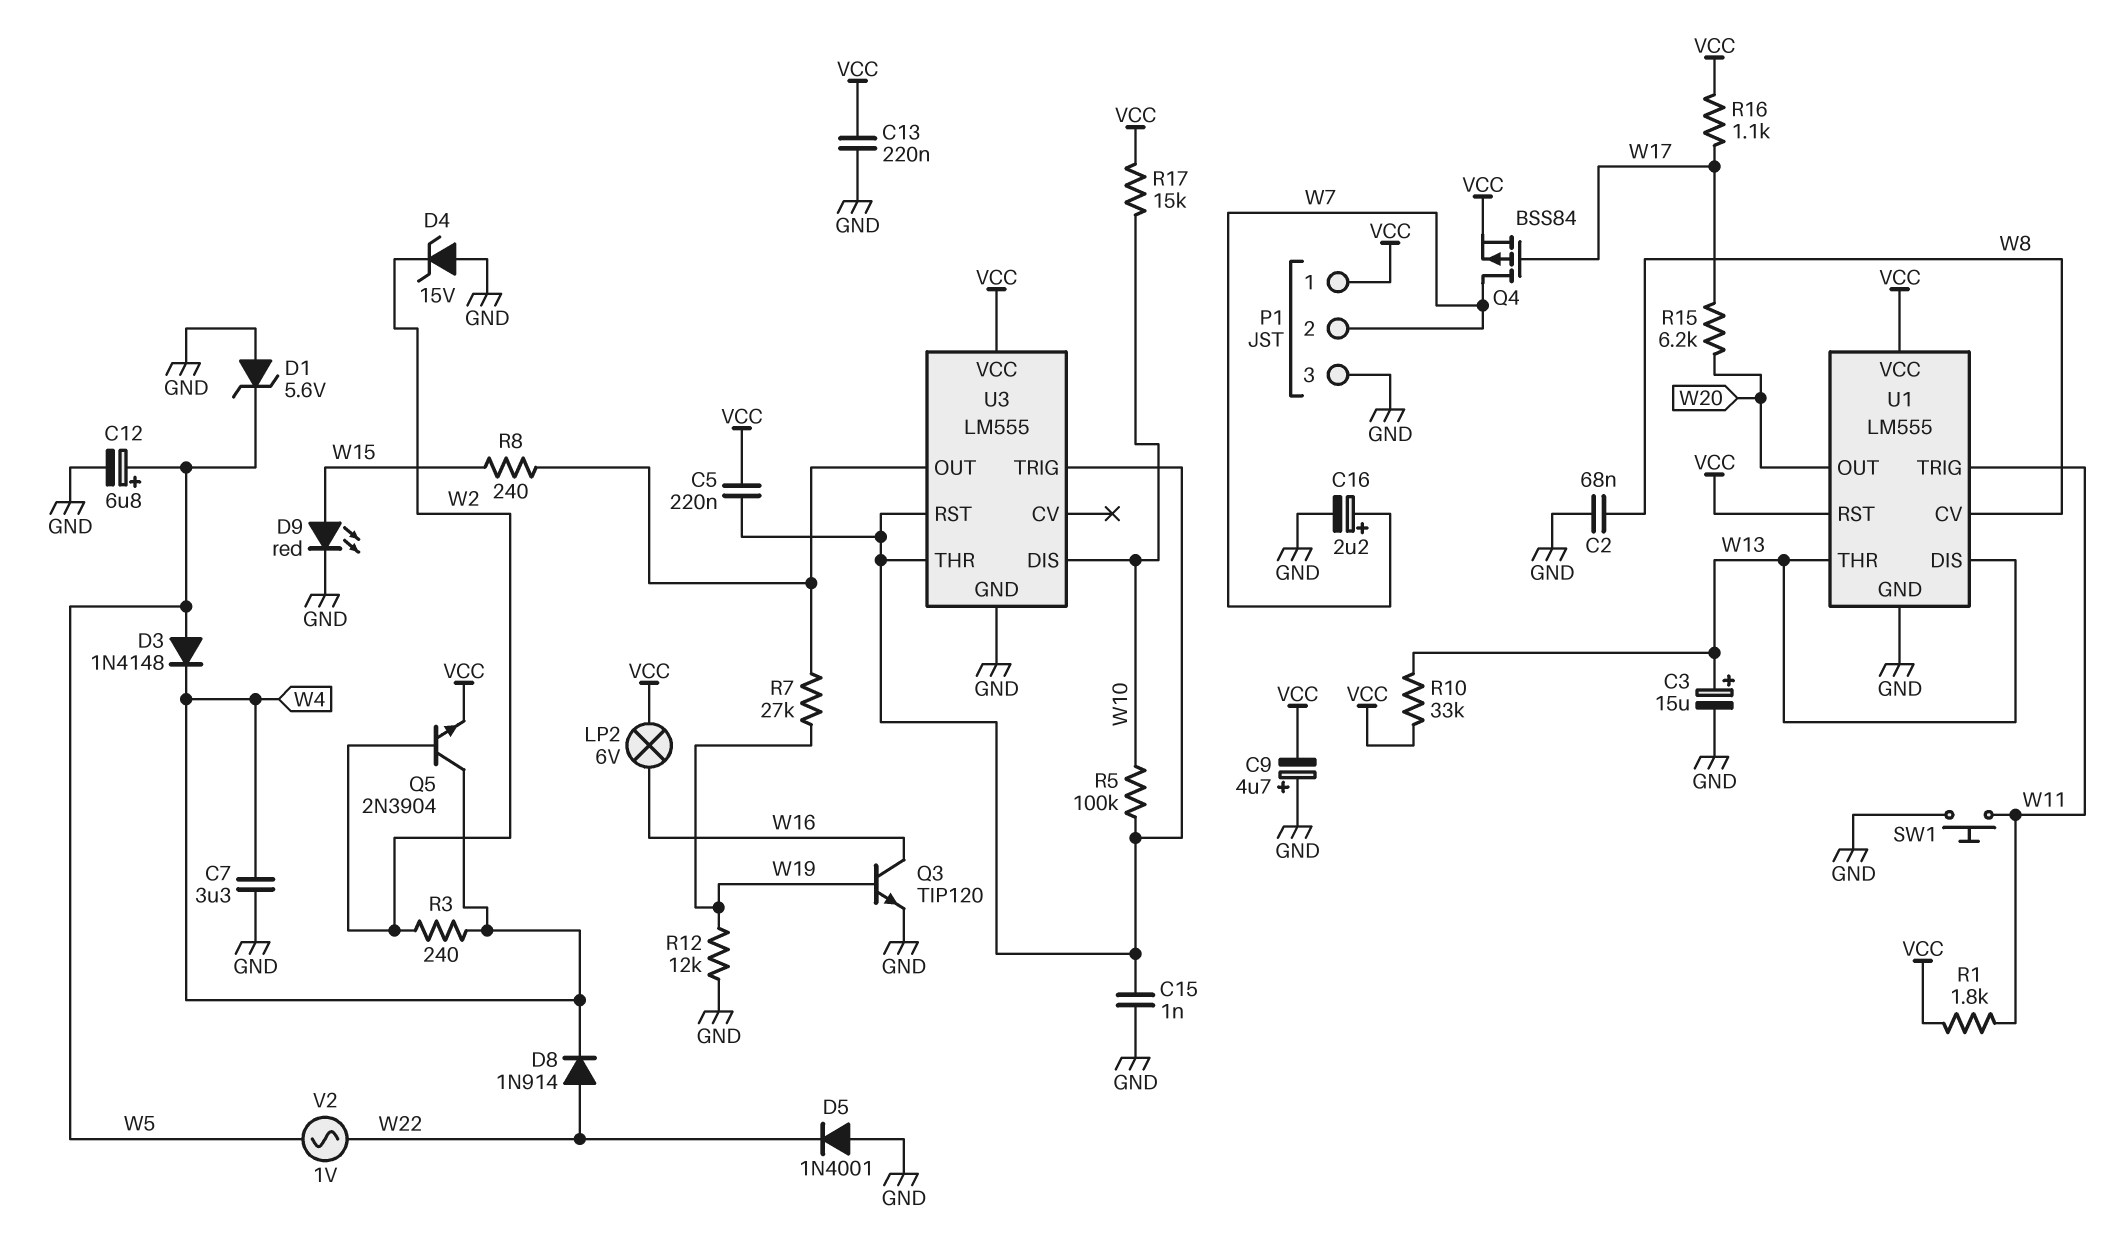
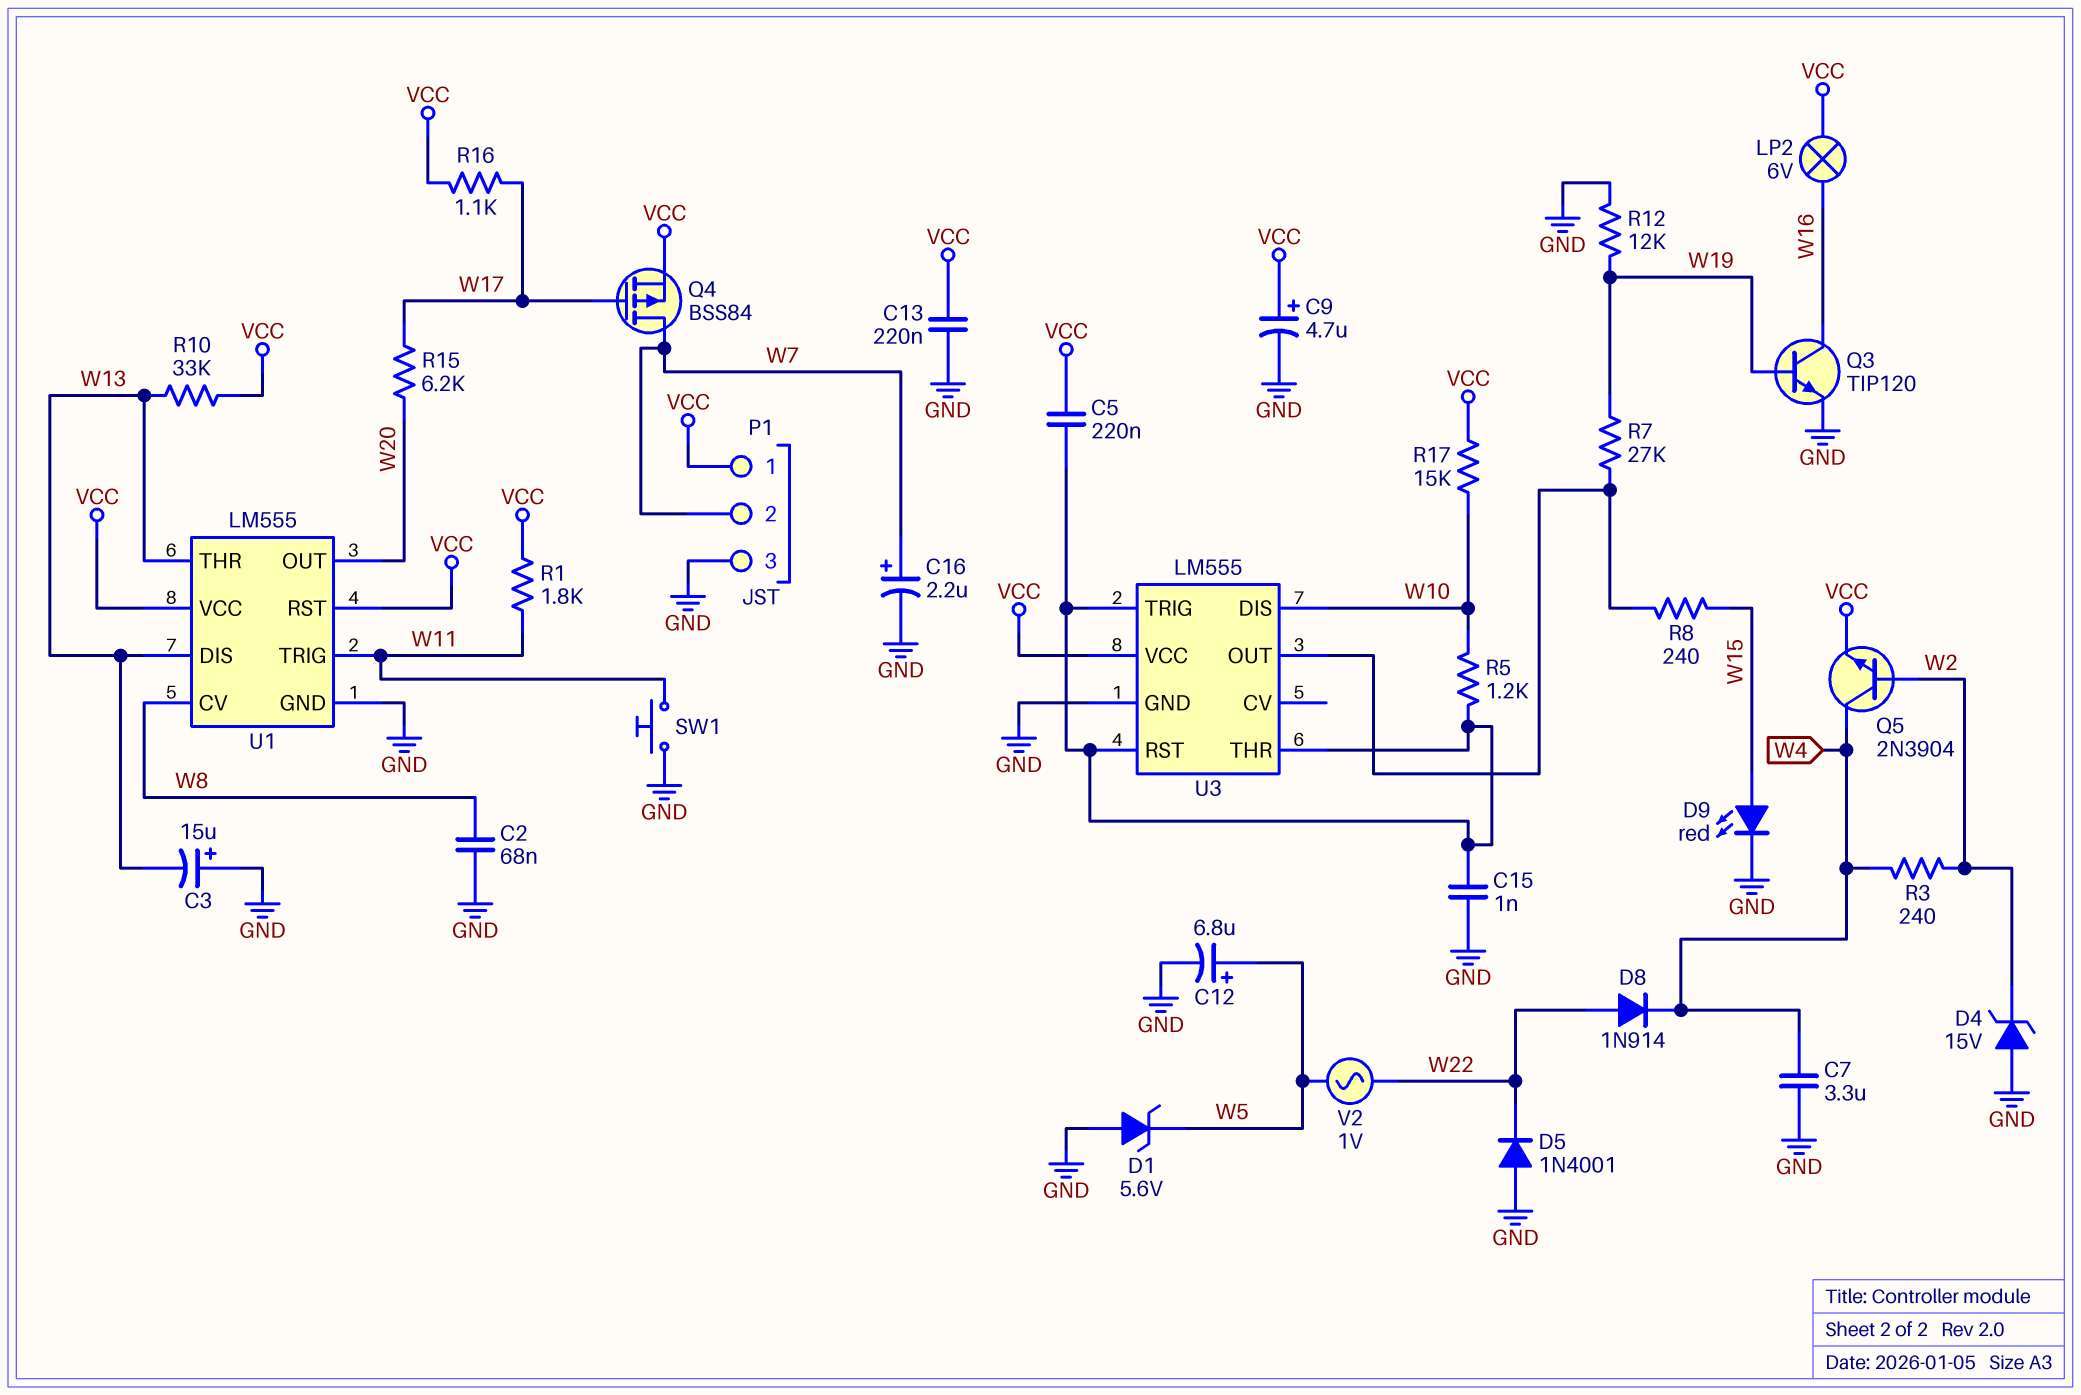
C3: 15uF (plus W13, minus GND) -> 15uF (plus GND, minus W13)
C9: 4.7uF (plus GND, minus VCC) -> 4.7uF (plus VCC, minus GND)
D3: diode 1N4148 (A W5, K W4) -> none
R5: 100k (U3/RST, W10) -> 1.2k (U3/RST, W10)

